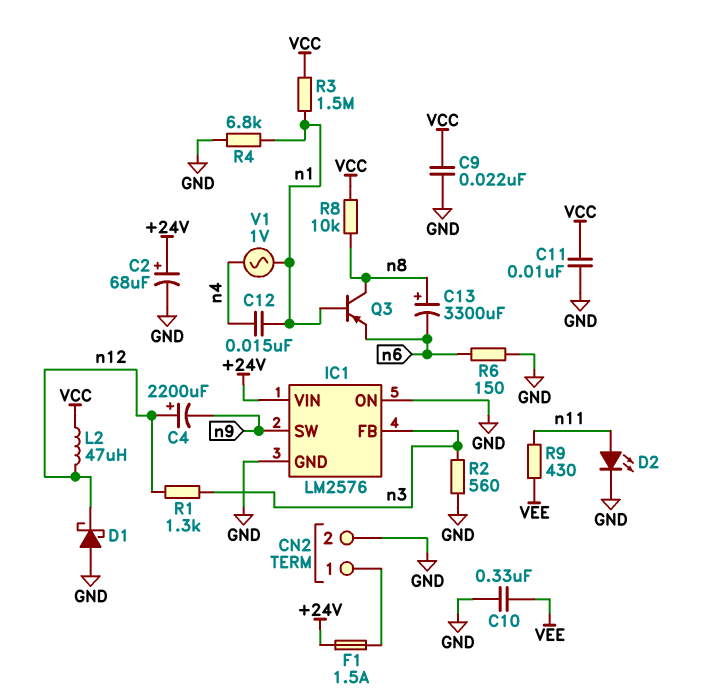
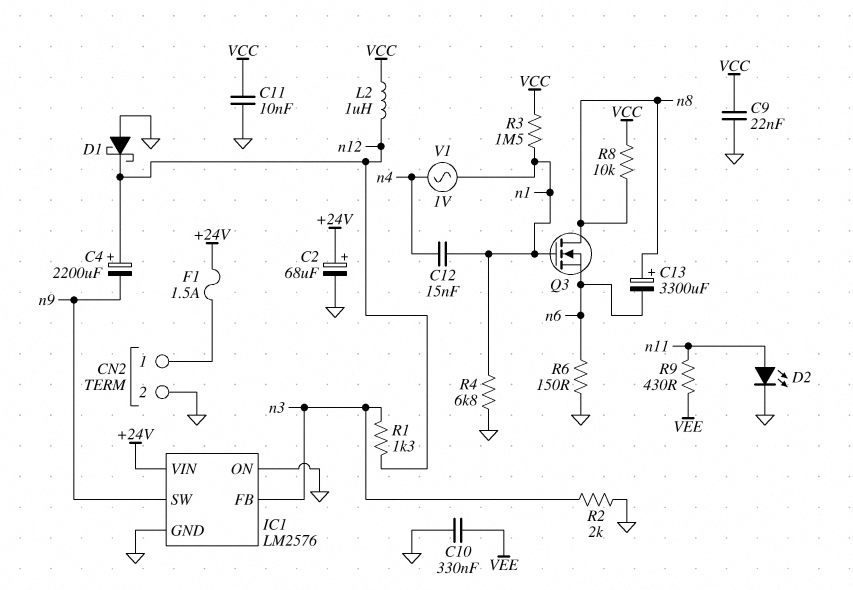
L2: 47uH (VCC, n12) -> 1uH (VCC, n12)
Q3: PNP (B n1, C n8, E n6) -> NMOS (G n1, D n8, S n6)
R2: 560 (GND, n3) -> 2k (GND, n3)

